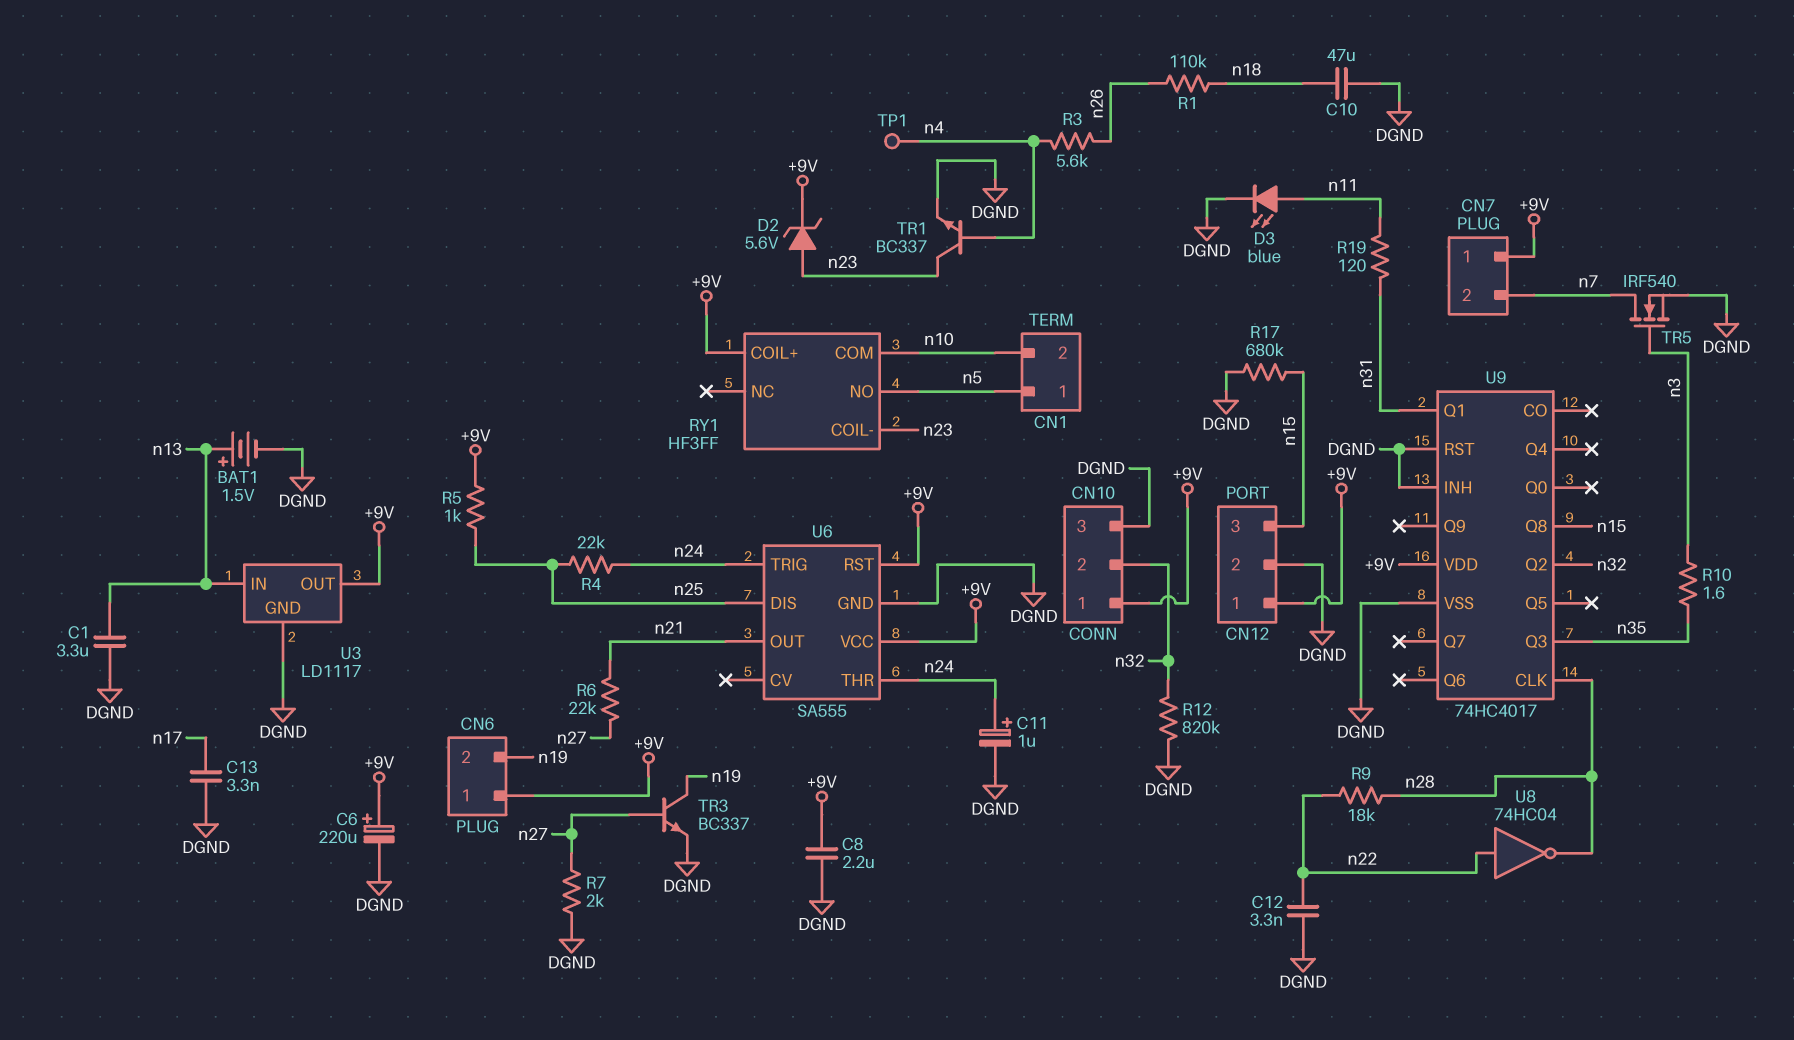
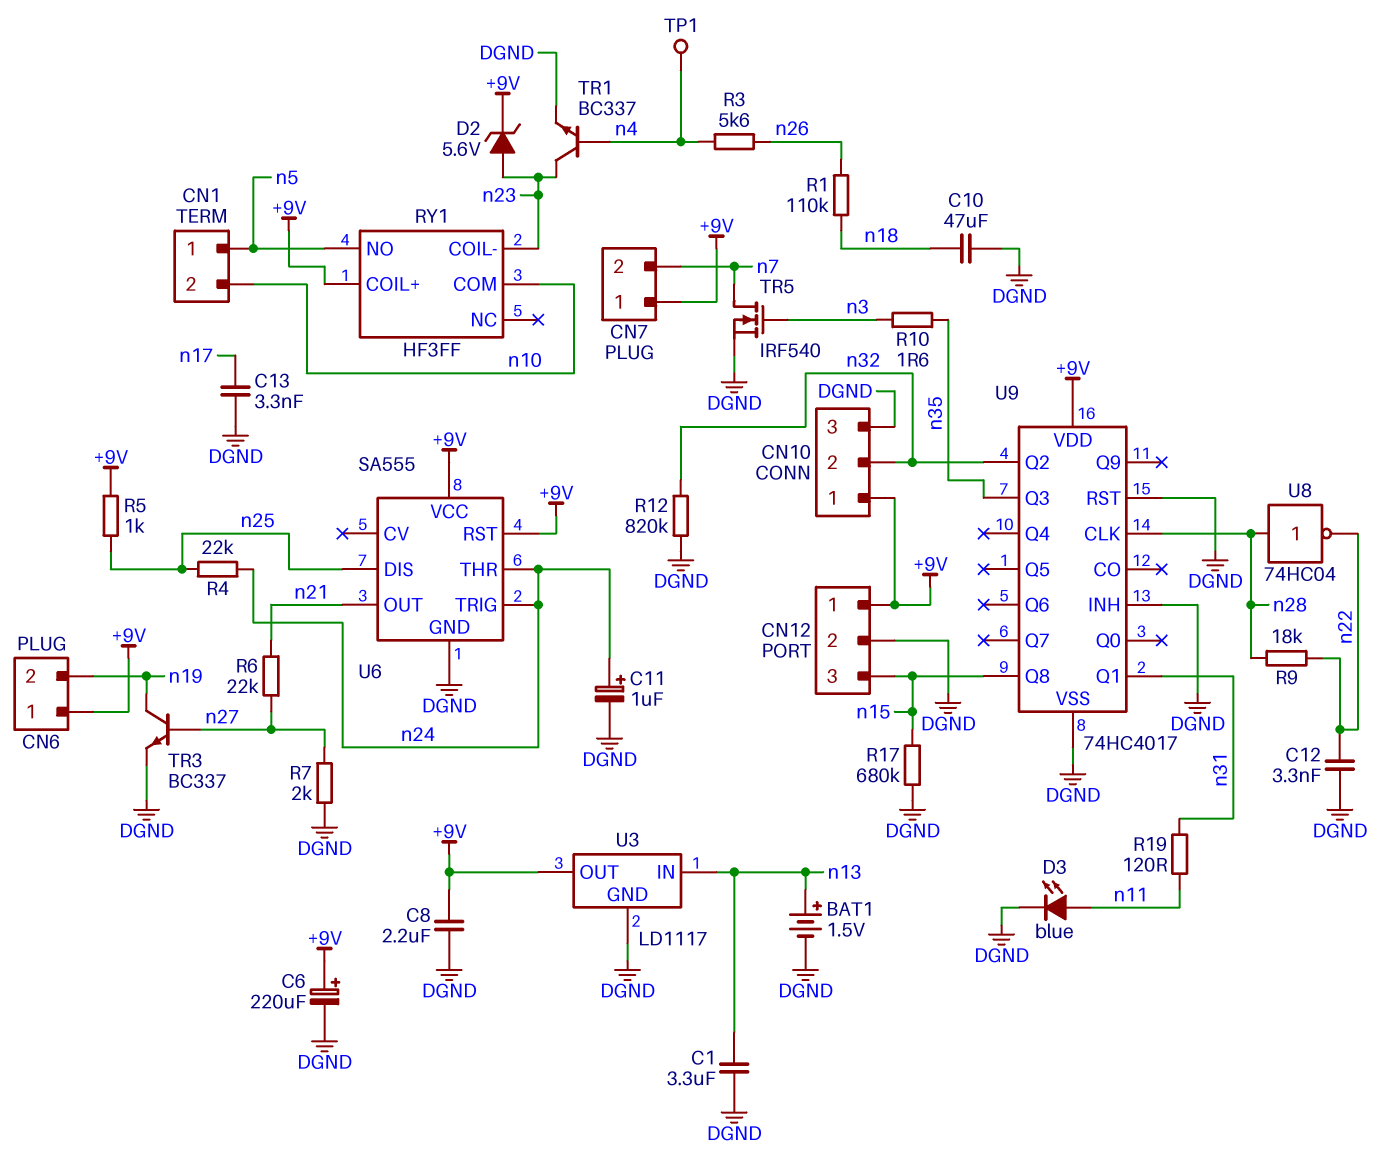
U8: NOT 74HC04 (in n22, out n28) -> NOT 74HC04 (in n28, out n22)

